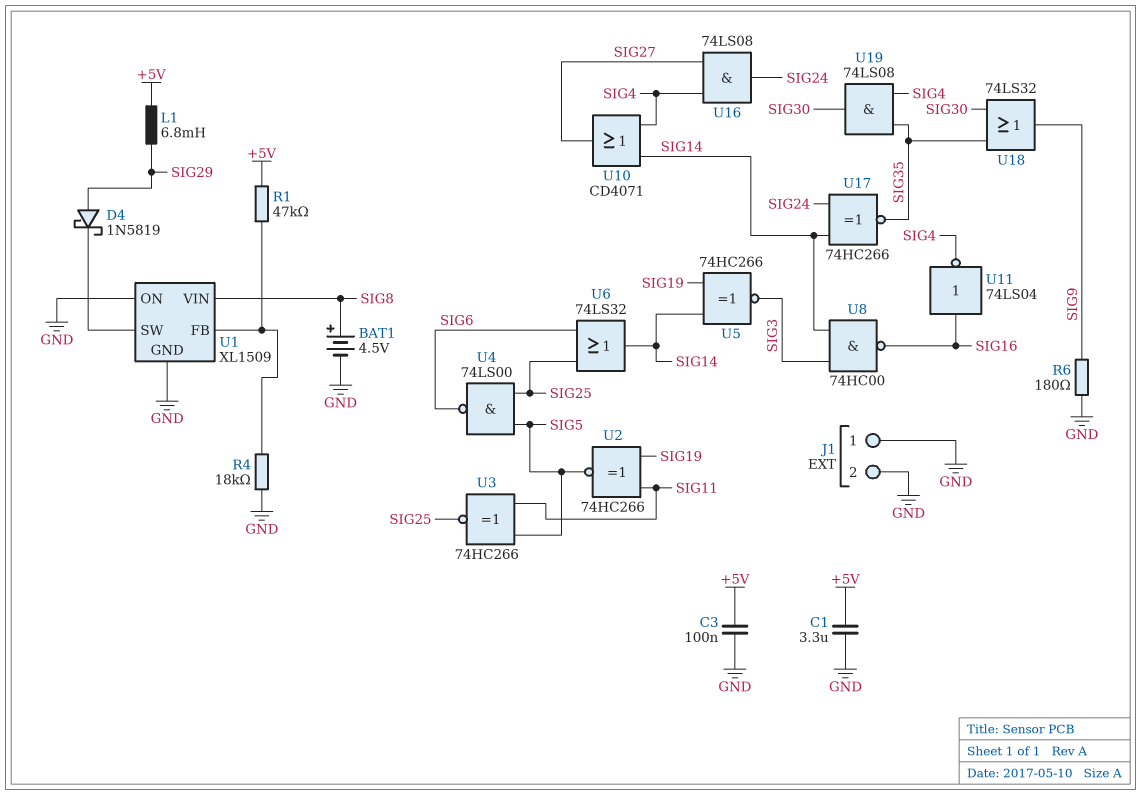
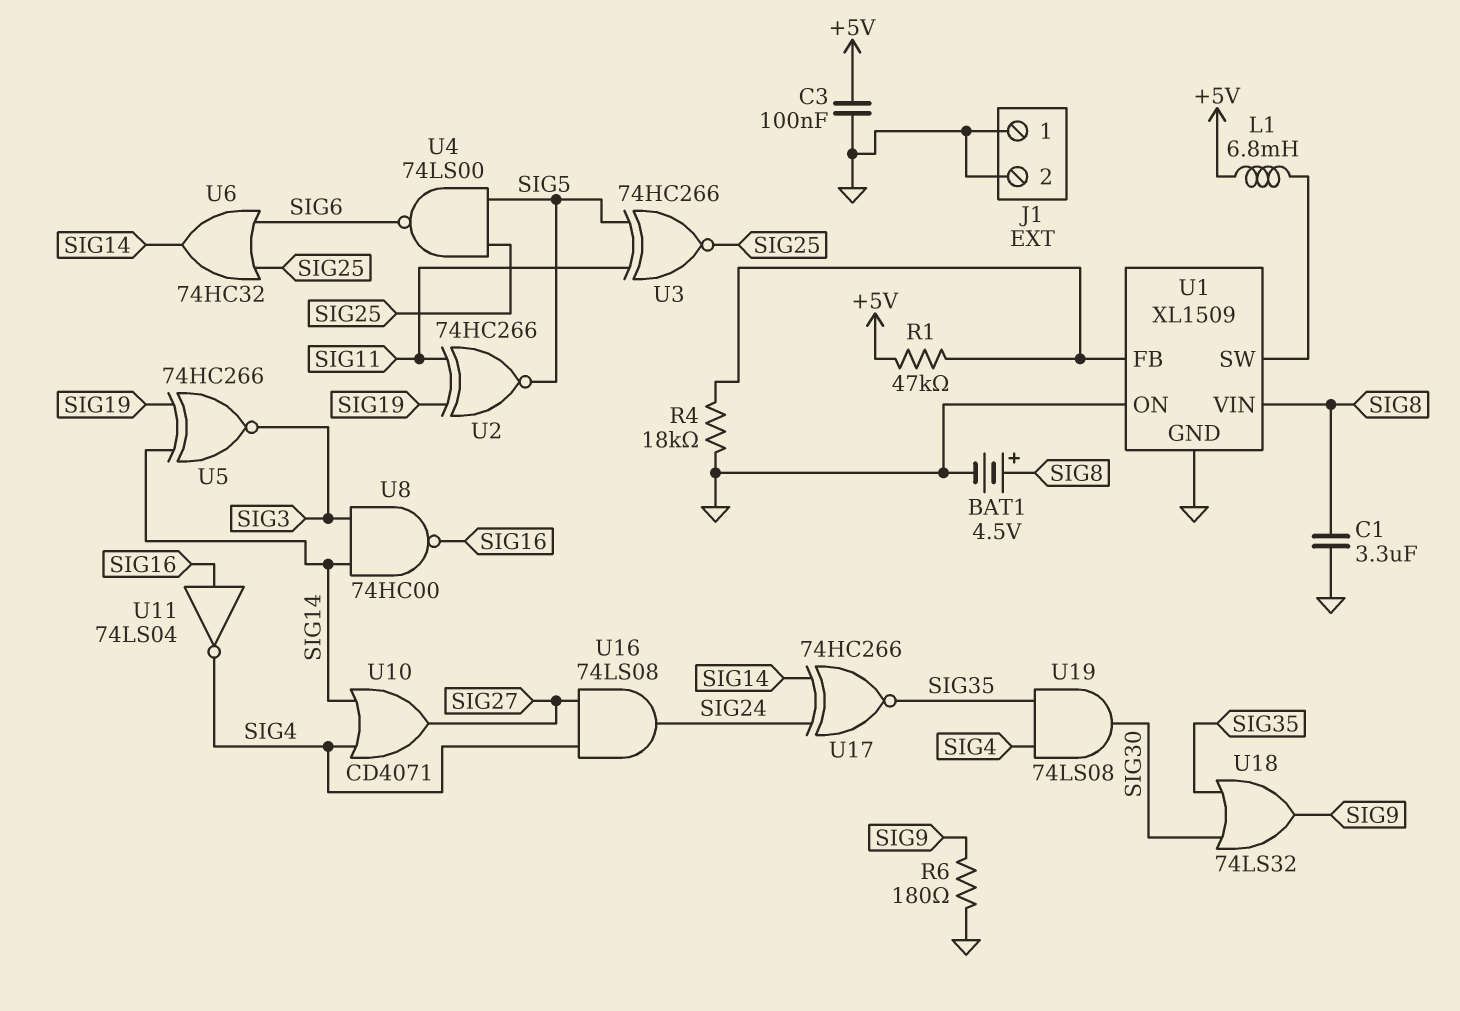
C1: 3.3uF (+5V, GND) -> 3.3uF (GND, SIG8)
D4: schottky 1N5819 (A SIG29, K U1/SW) -> none
L1: 6.8mH (+5V, SIG29) -> 6.8mH (+5V, U1/SW)
U6: OR 74LS32 (in SIG6, in SIG25, out SIG14) -> OR 74HC32 (in SIG6, in SIG25, out SIG14)

